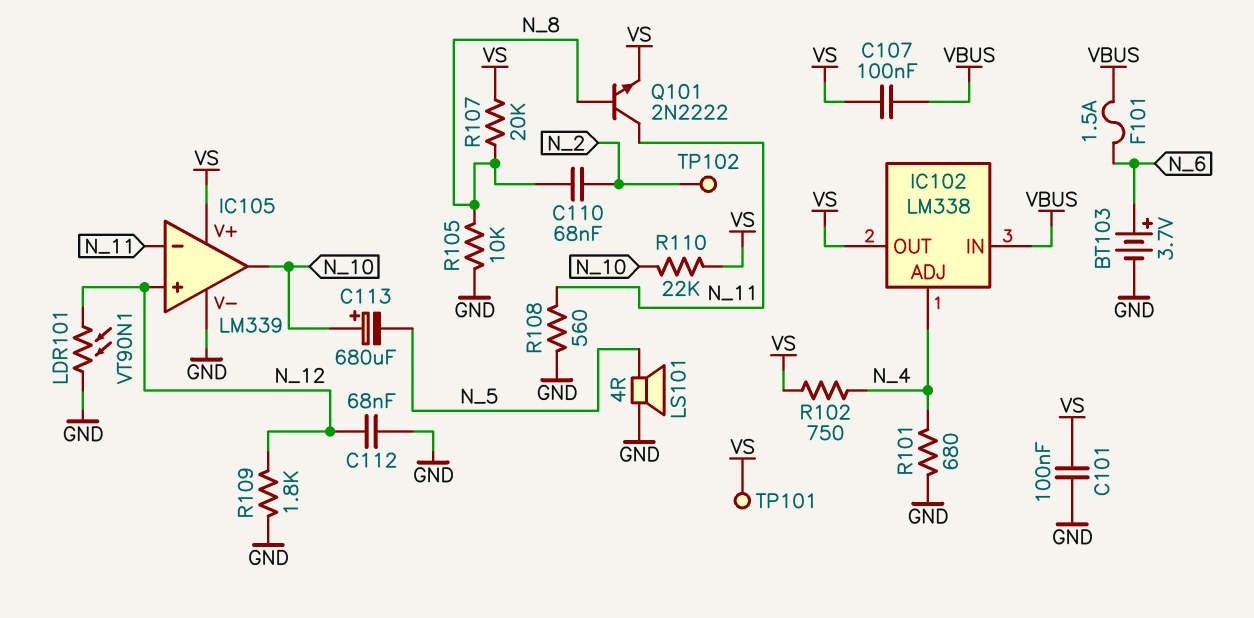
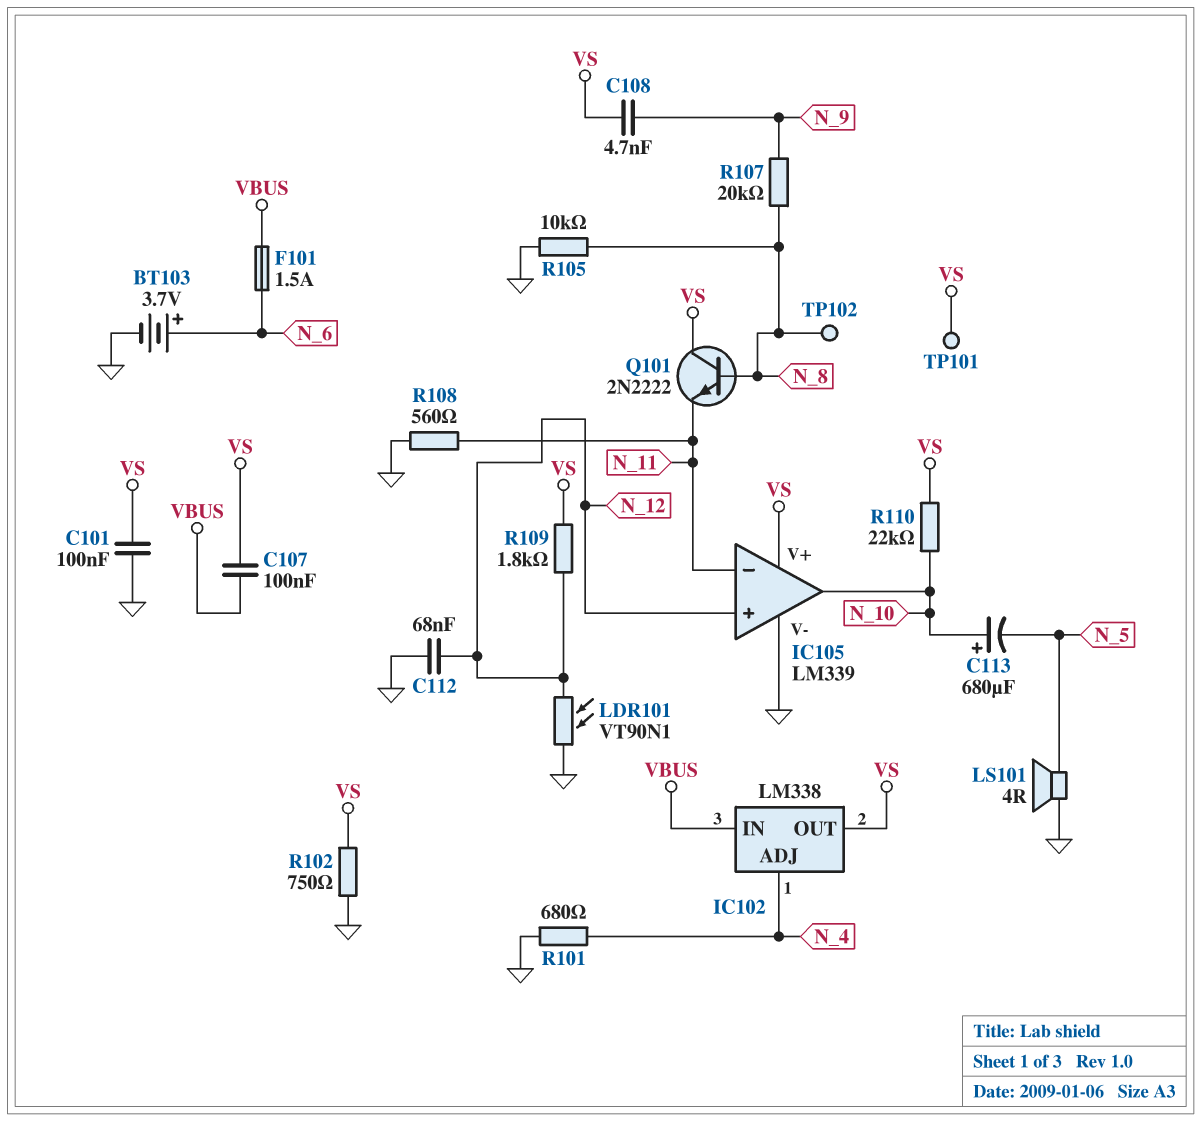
C108: none -> 4.7nF (N_9, VS)
C110: 68nF (N_2, N_8) -> none
Q101: NPN 2N2222 (B N_8, C N_11, E VS) -> NPN 2N2222 (B N_8, C VS, E N_11)
R102: 750 (N_4, VS) -> 750 (GND, VS)
R107: 20k (N_8, VS) -> 20k (N_8, N_9)
R109: 1.8k (GND, N_12) -> 1.8k (N_12, VS)
TP102: test point (N_2) -> test point (N_8)

